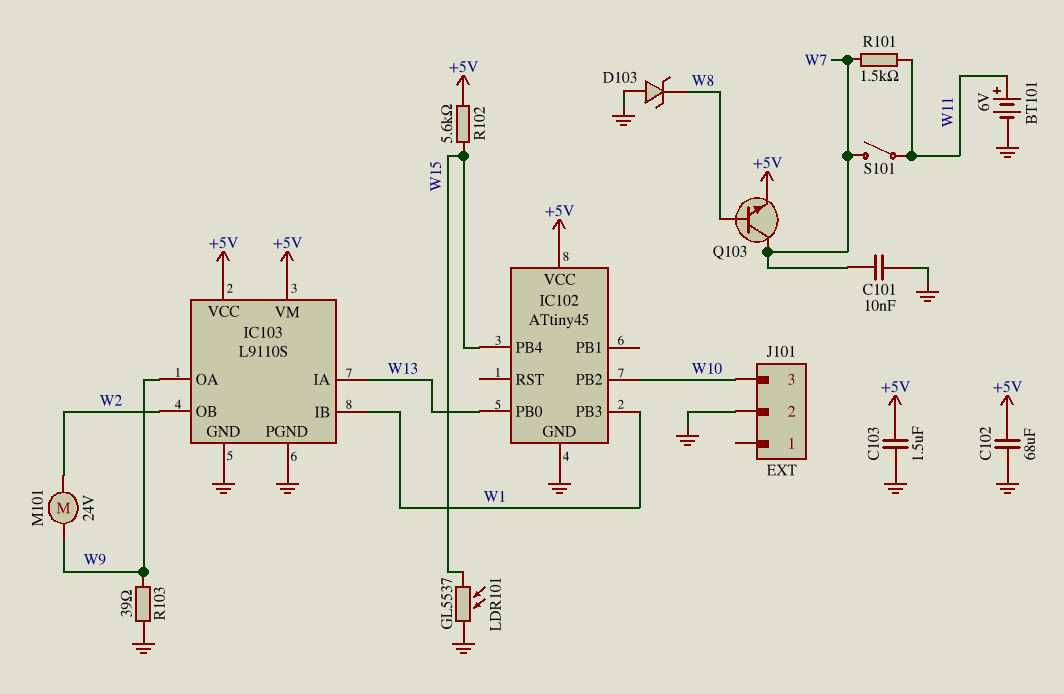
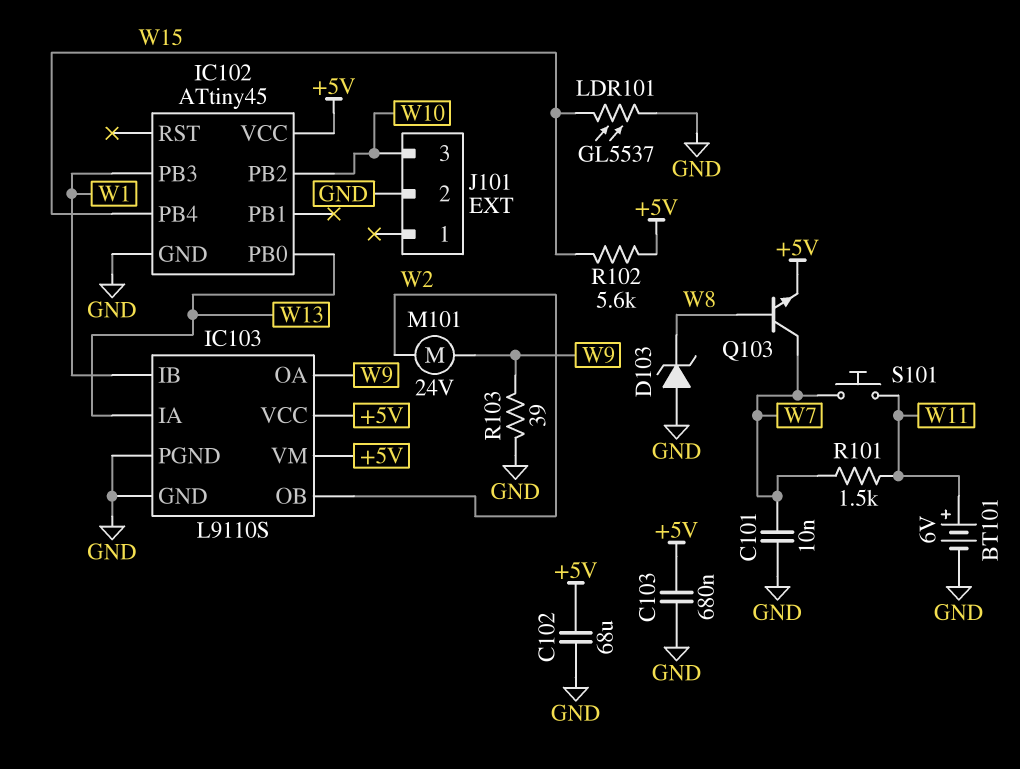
C103: 1.5uF (+5V, GND) -> 680nF (+5V, GND)
S101: switch (W7, W11) -> button (W7, W11)

